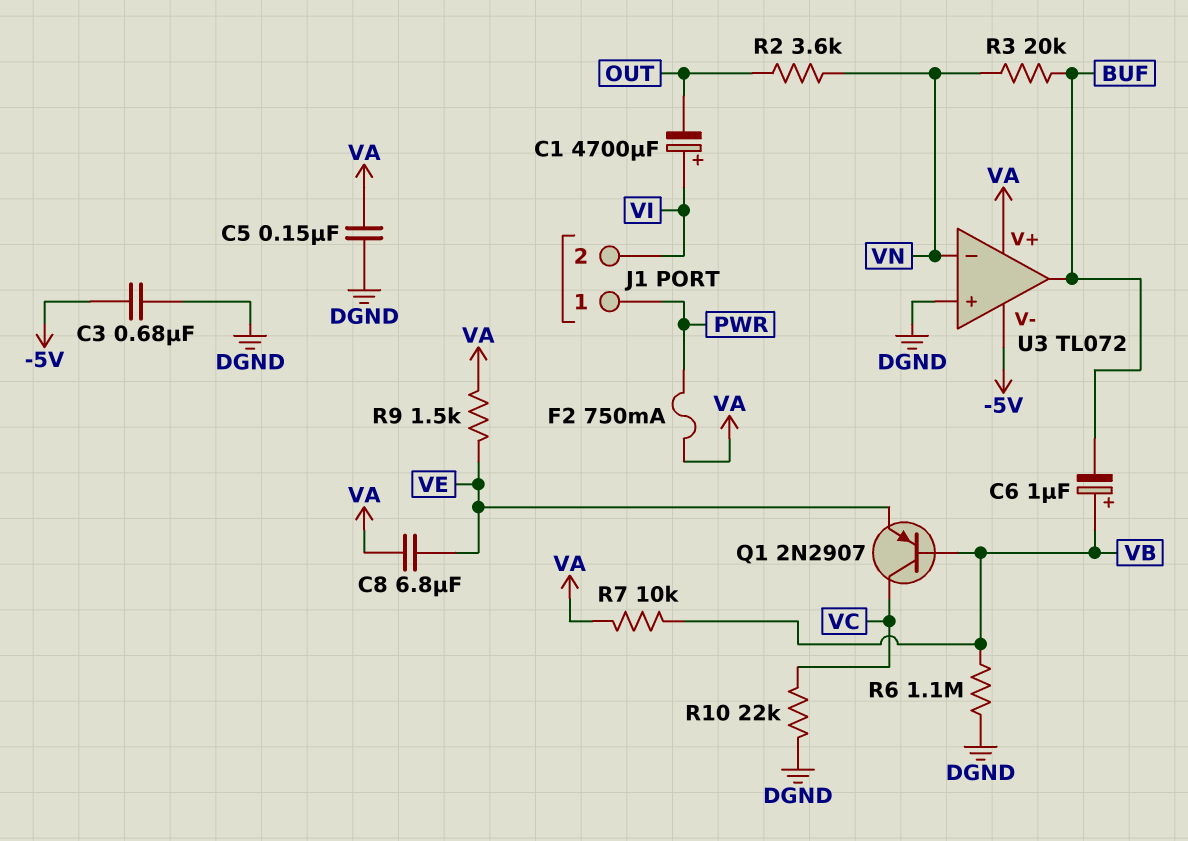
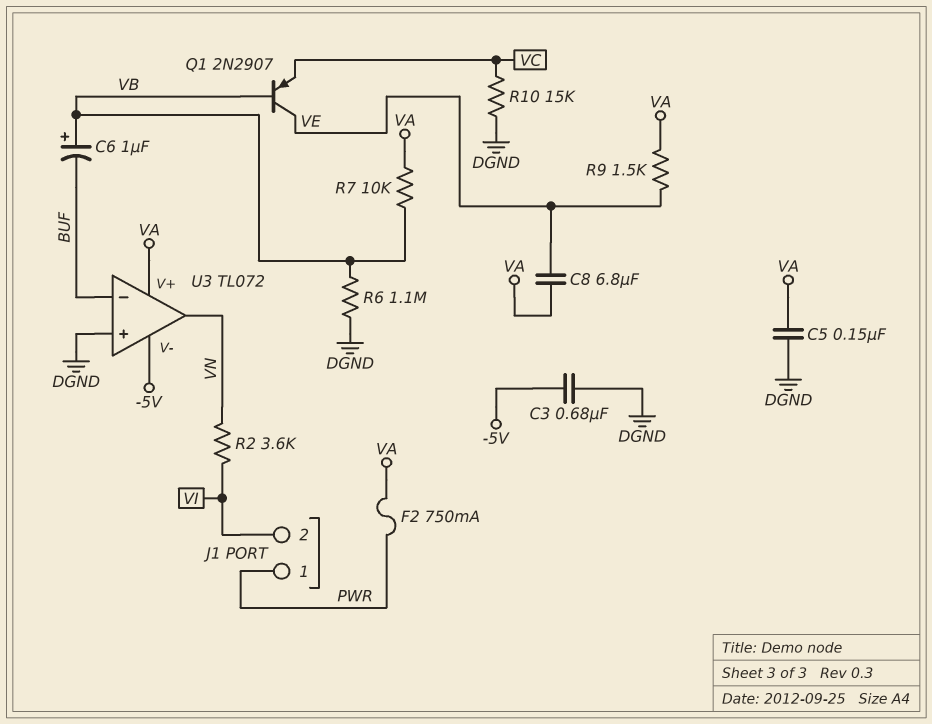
C1: 4700uF (plus VI, minus OUT) -> none
Q1: PNP 2N2907 (B VB, C VC, E VE) -> PNP 2N2907 (B VB, C VE, E VC)
R2: 3.6k (OUT, VN) -> 3.6k (VI, VN)
R3: 20k (BUF, VN) -> none
R10: 22k (DGND, VC) -> 15k (DGND, VC)
U3 pin in-: VN -> BUF
U3 pin out: BUF -> VN

